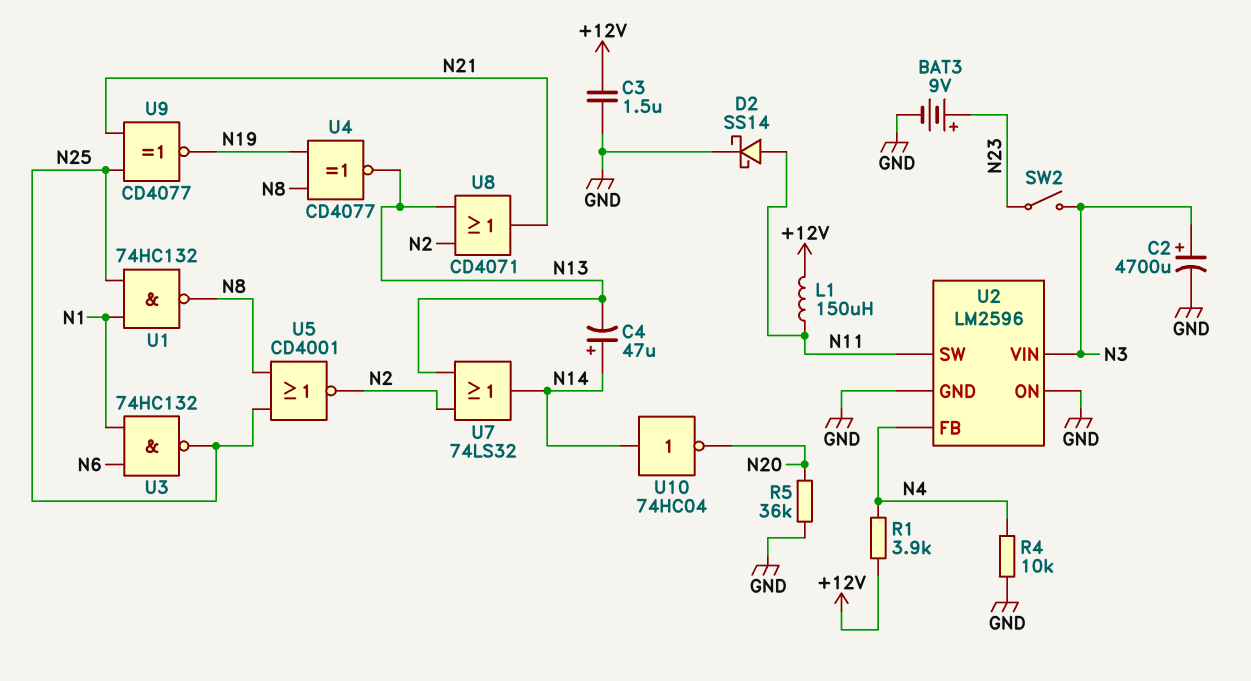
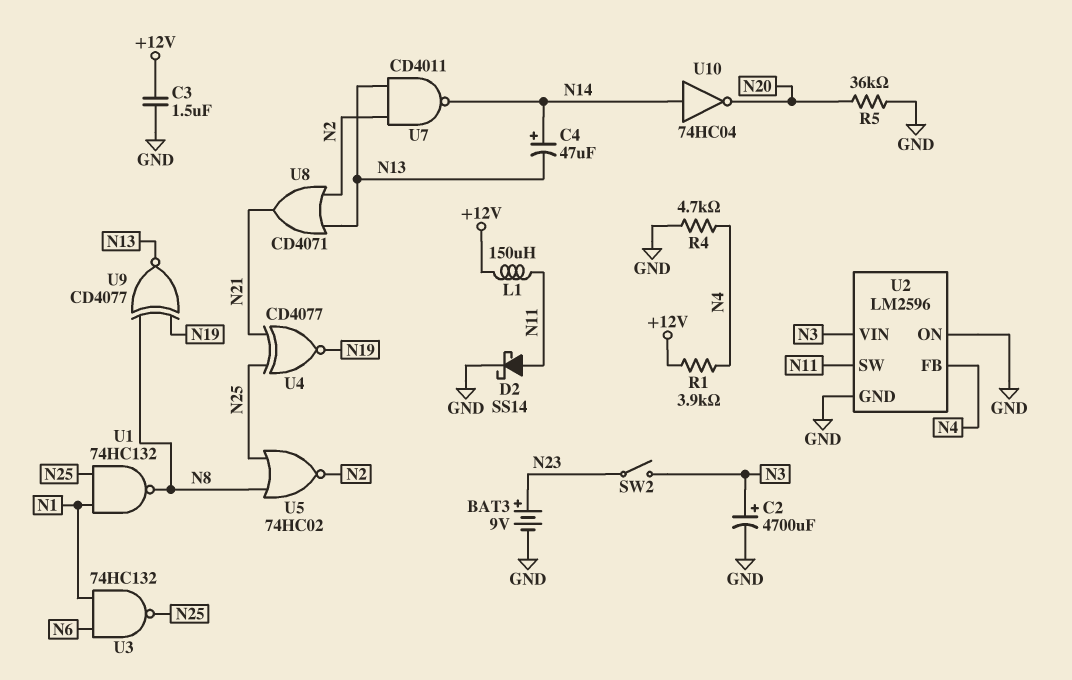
R4: 10k (GND, N4) -> 4.7k (GND, N4)
U4: XNOR CD4077 (in N8, in N19, out N13) -> XNOR CD4077 (in N21, in N25, out N19)
U5: NOR CD4001 (in N8, in N25, out N2) -> NOR 74HC02 (in N8, in N25, out N2)
U7: OR 74LS32 (in N2, in N13, out N14) -> NAND CD4011 (in N2, in N13, out N14)
U9: XNOR CD4077 (in N21, in N25, out N19) -> XNOR CD4077 (in N8, in N19, out N13)

